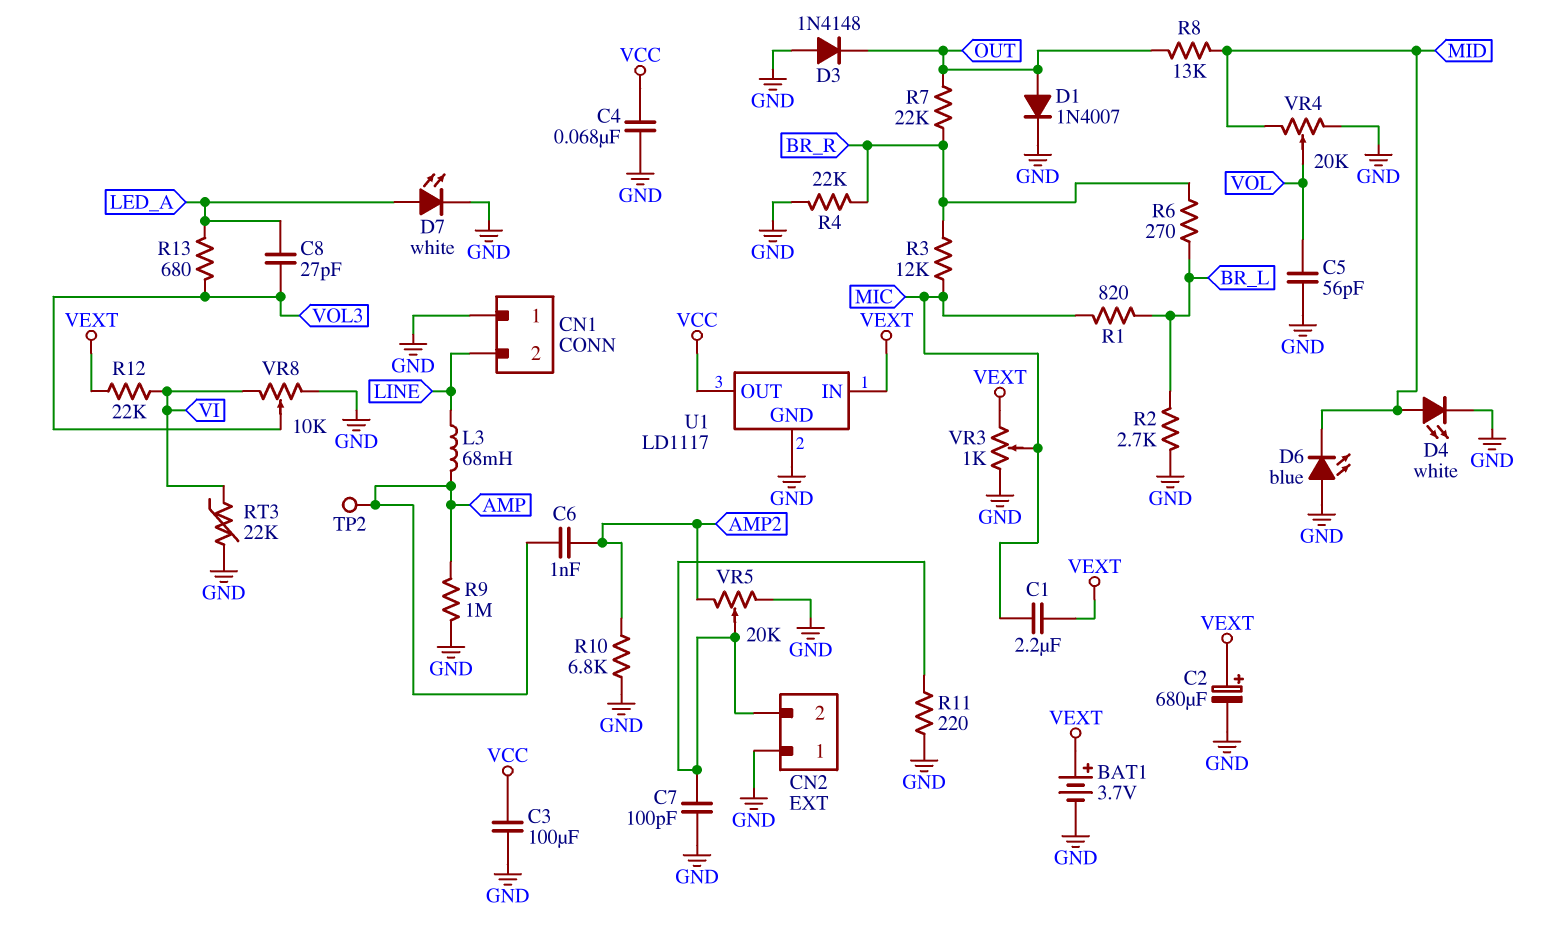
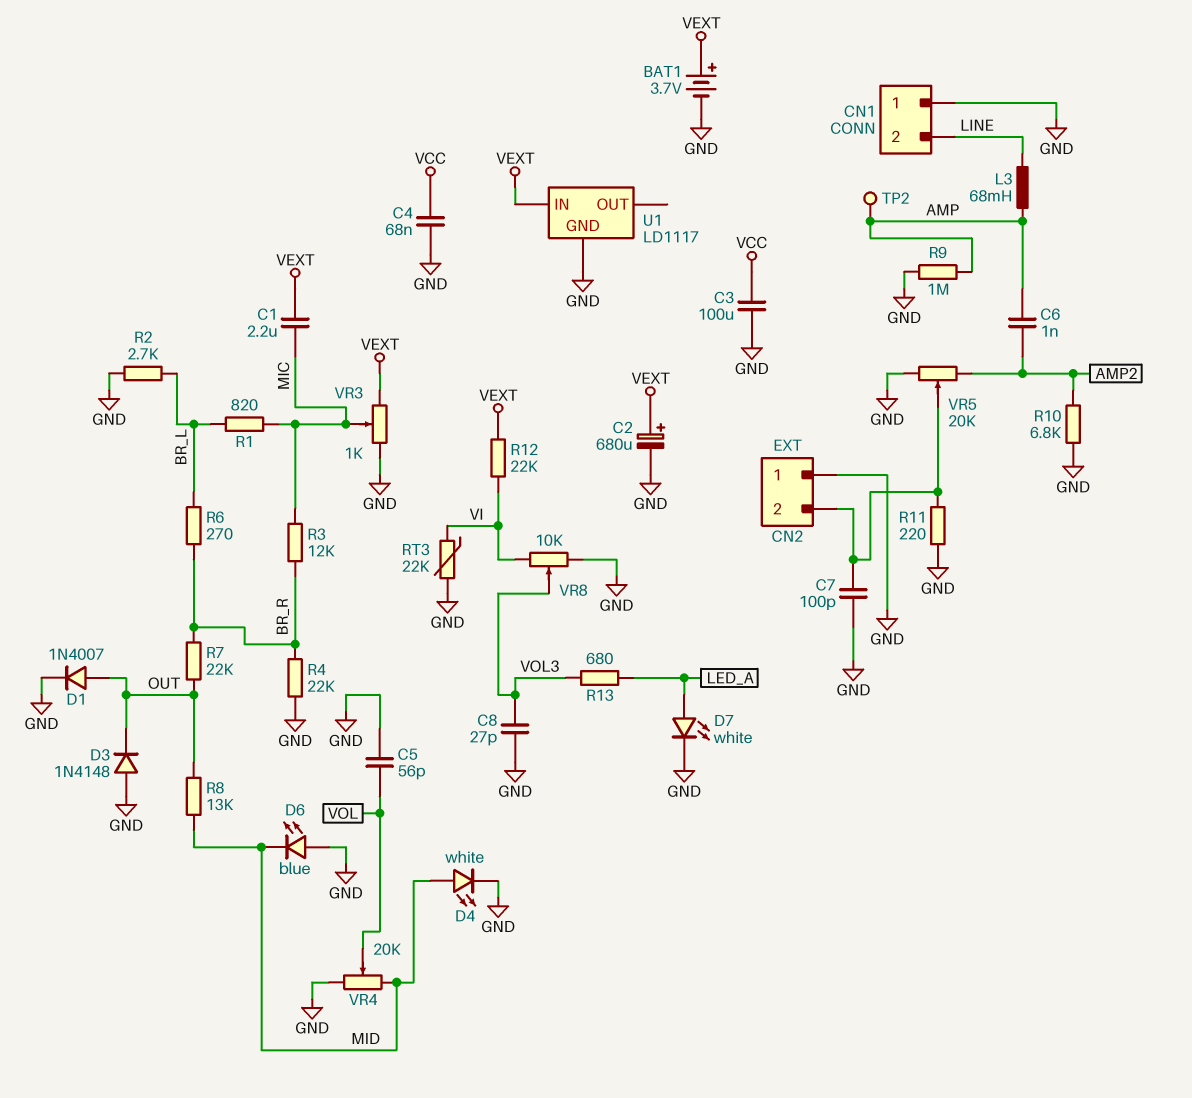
C8: 27pF (LED_A, VOL3) -> 27pF (GND, VOL3)
U1 pin OUT: VCC -> none

